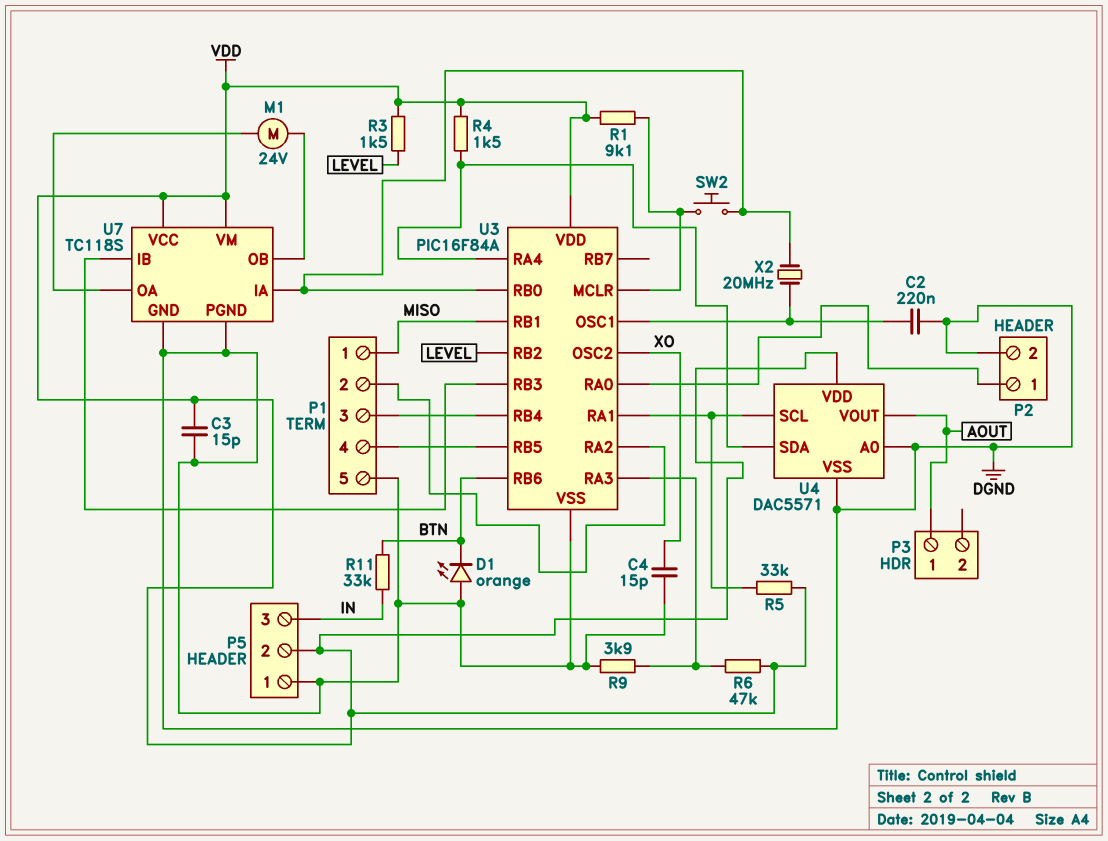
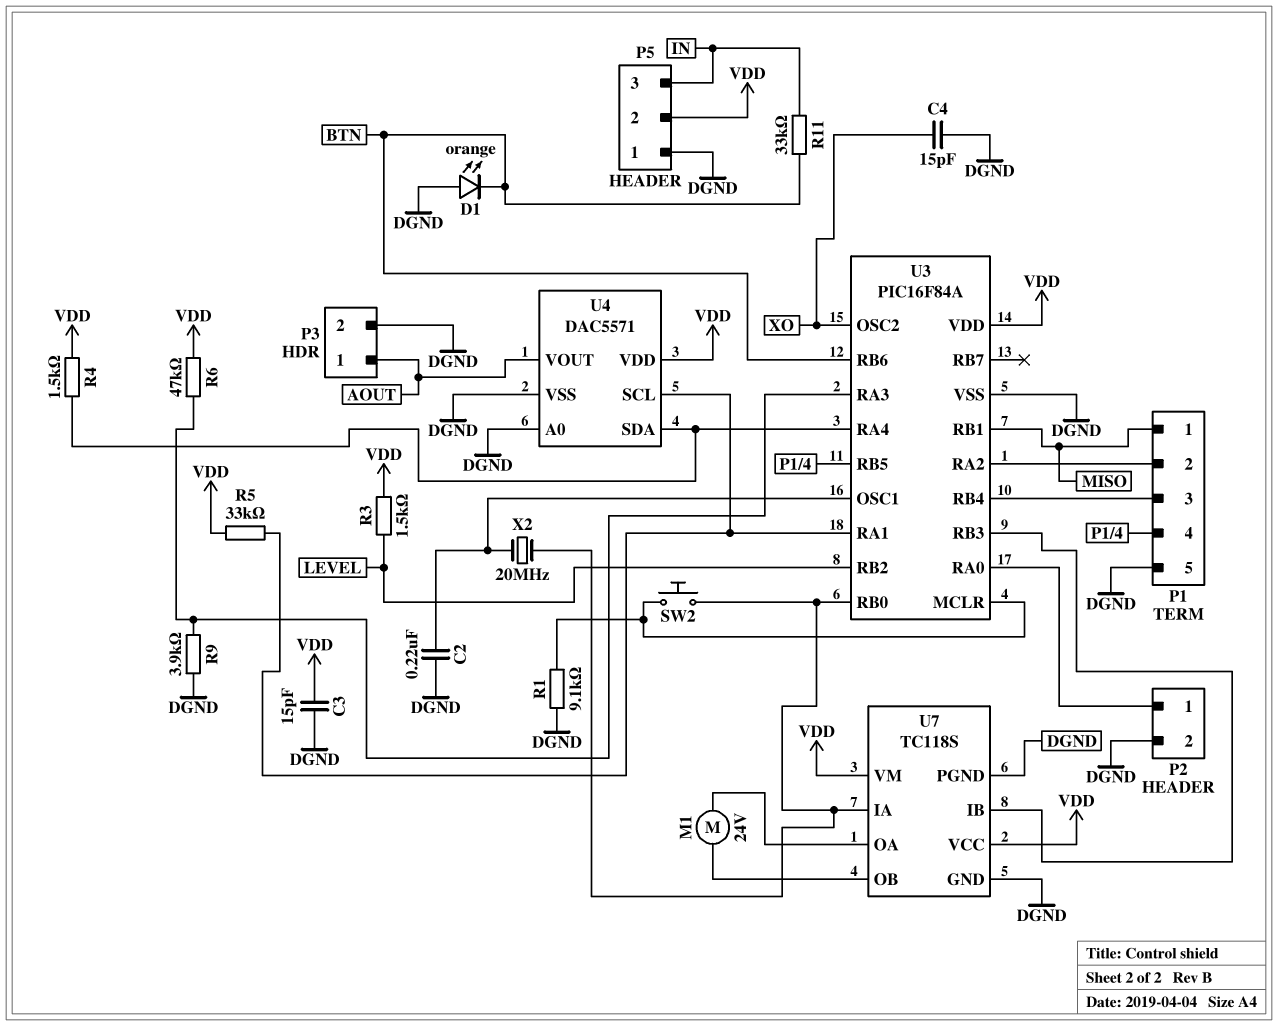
P3 pin 2: none -> DGND
R1: 9.1k (U3/MCLR, VDD) -> 9.1k (DGND, U3/MCLR)

